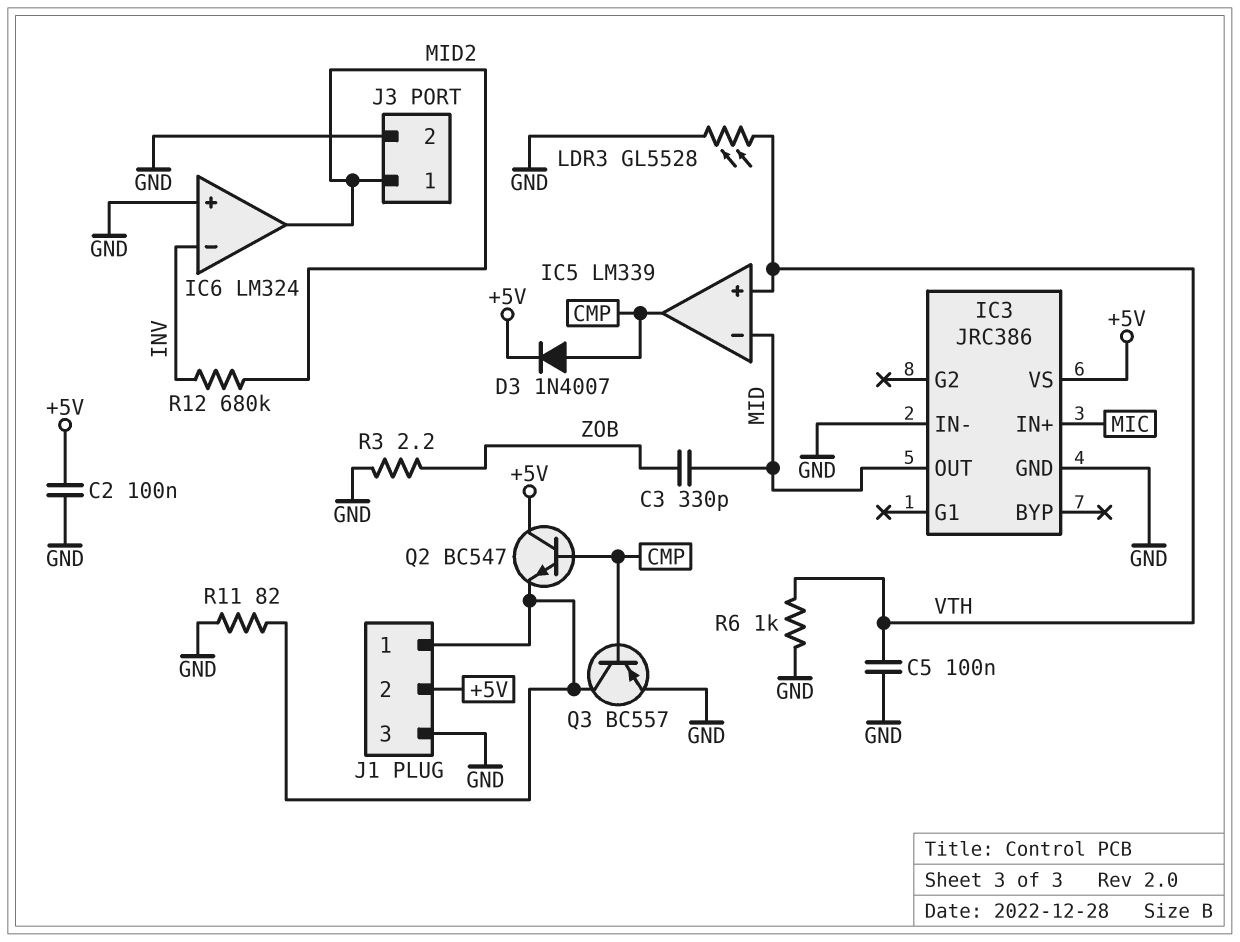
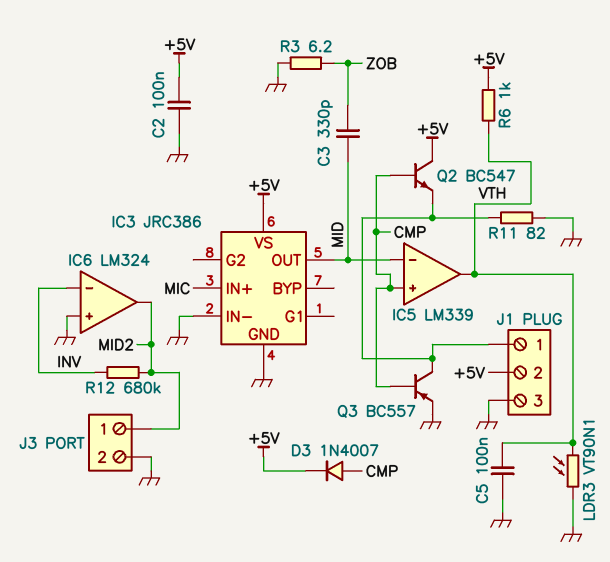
IC5 pin in+: VTH -> CMP
IC5 pin out: CMP -> VTH
LDR3: GL5528 (GND, VTH) -> VT90N1 (GND, VTH)
R3: 2.2 (GND, ZOB) -> 6.2 (GND, ZOB)
R6: 1k (GND, VTH) -> 1k (+5V, VTH)

